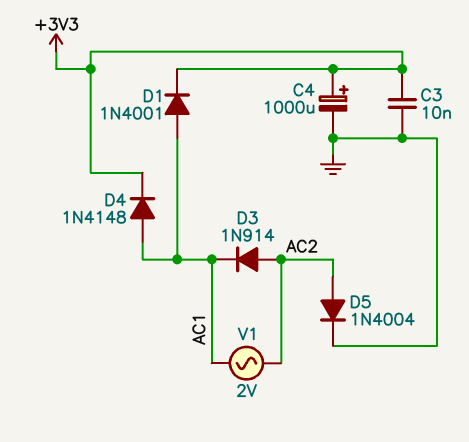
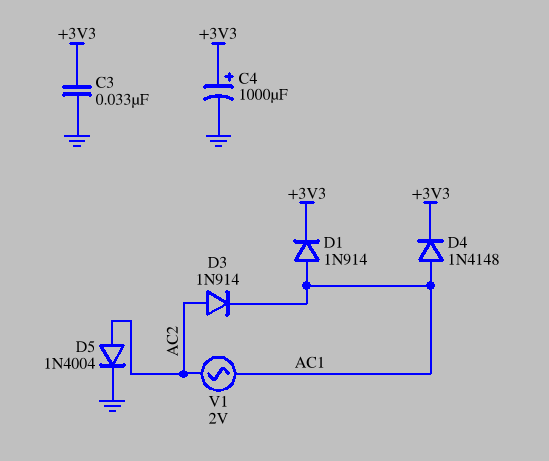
C3: 10nF (+3V3, GND) -> 33nF (+3V3, GND)
D1: diode 1N4001 (A AC1, K +3V3) -> diode 1N914 (A AC1, K +3V3)

